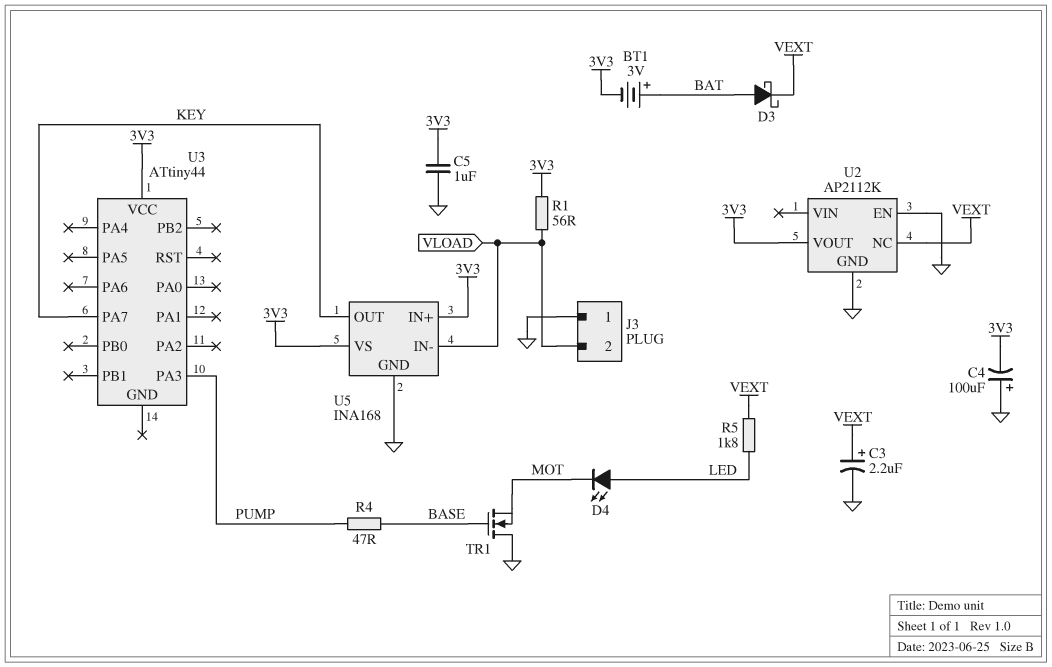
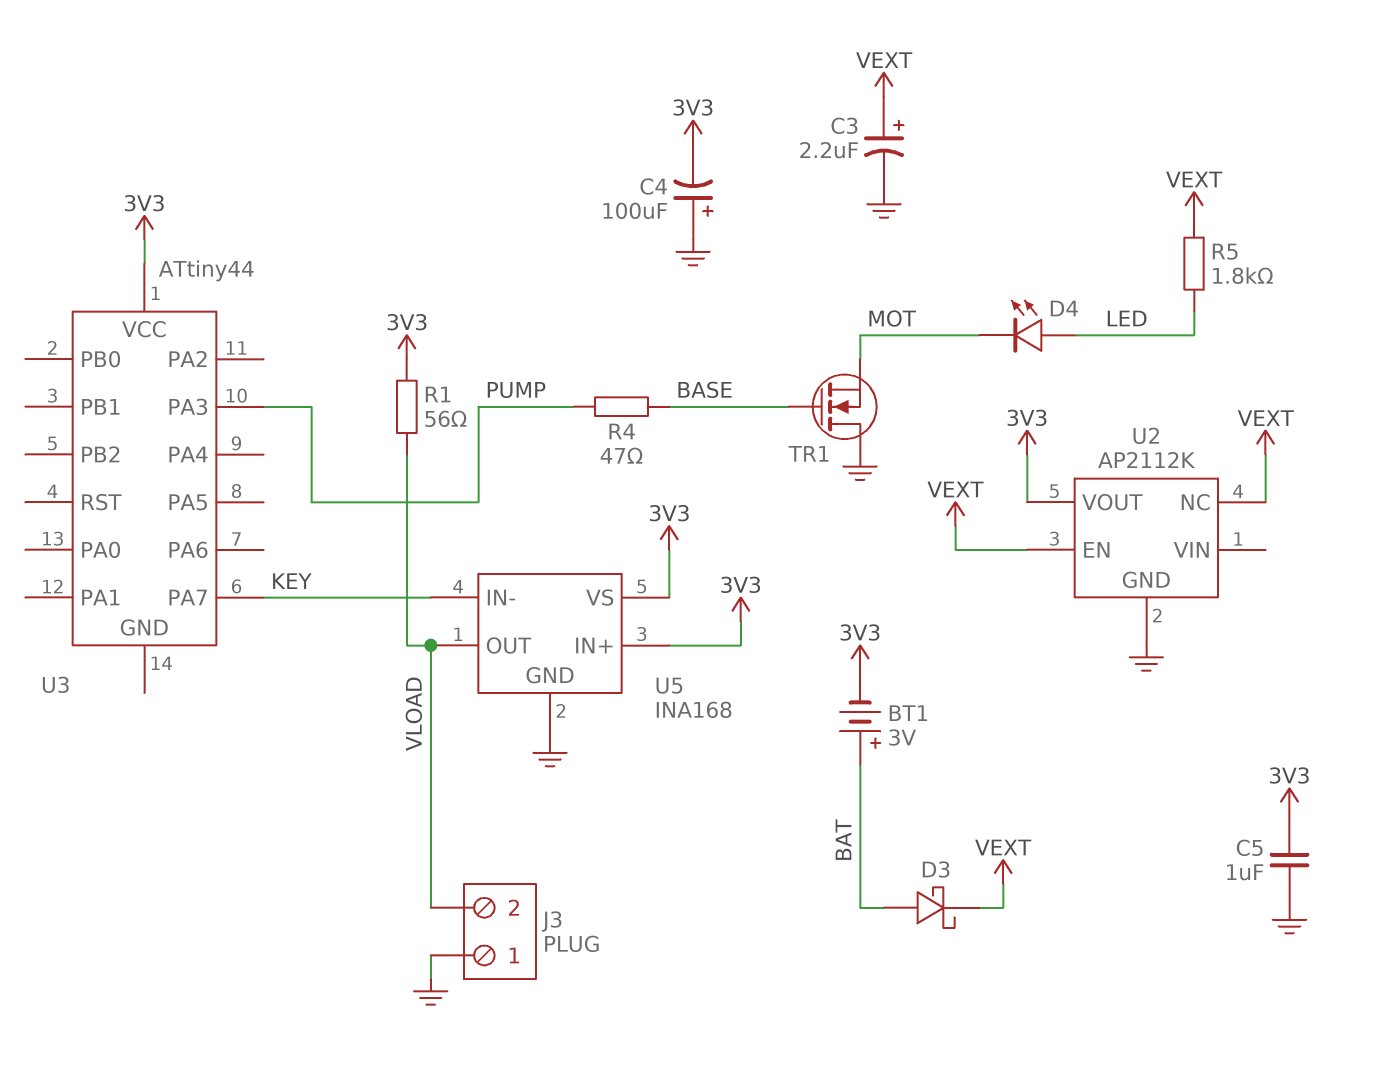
U2 pin EN: GND -> VEXT
U5 pin IN-: VLOAD -> KEY
U5 pin OUT: KEY -> VLOAD

